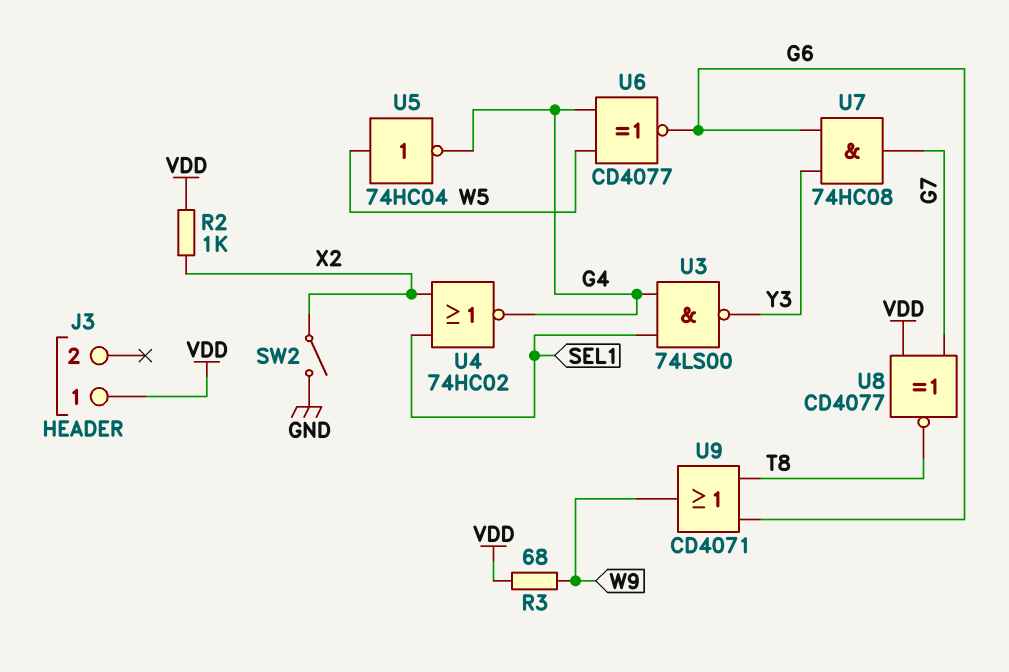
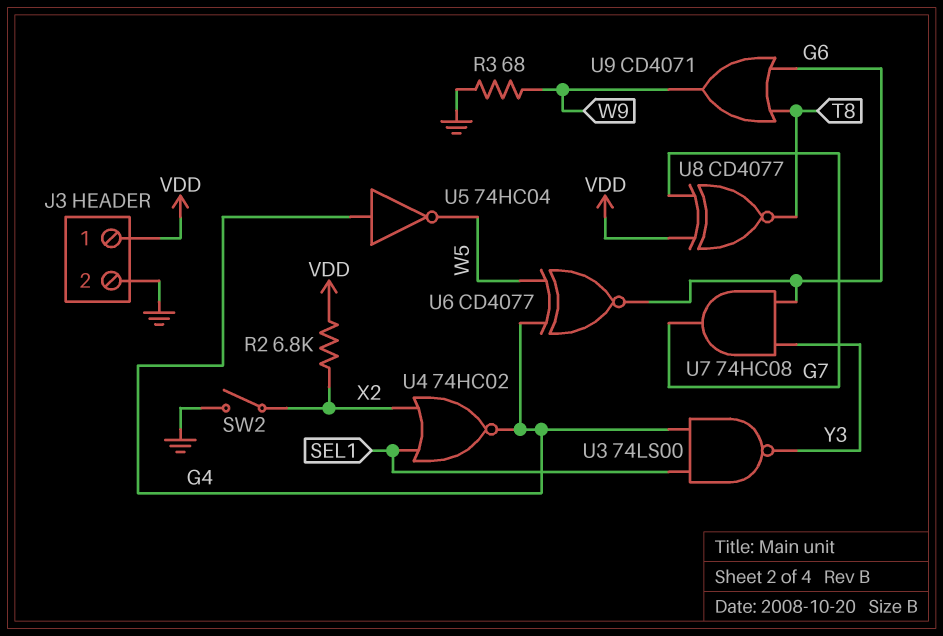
J3 pin 2: none -> GND
R2: 1k (VDD, X2) -> 6.8k (VDD, X2)
R3: 68 (VDD, W9) -> 68 (GND, W9)
U5: NOT 74HC04 (in W5, out G4) -> NOT 74HC04 (in G4, out W5)

